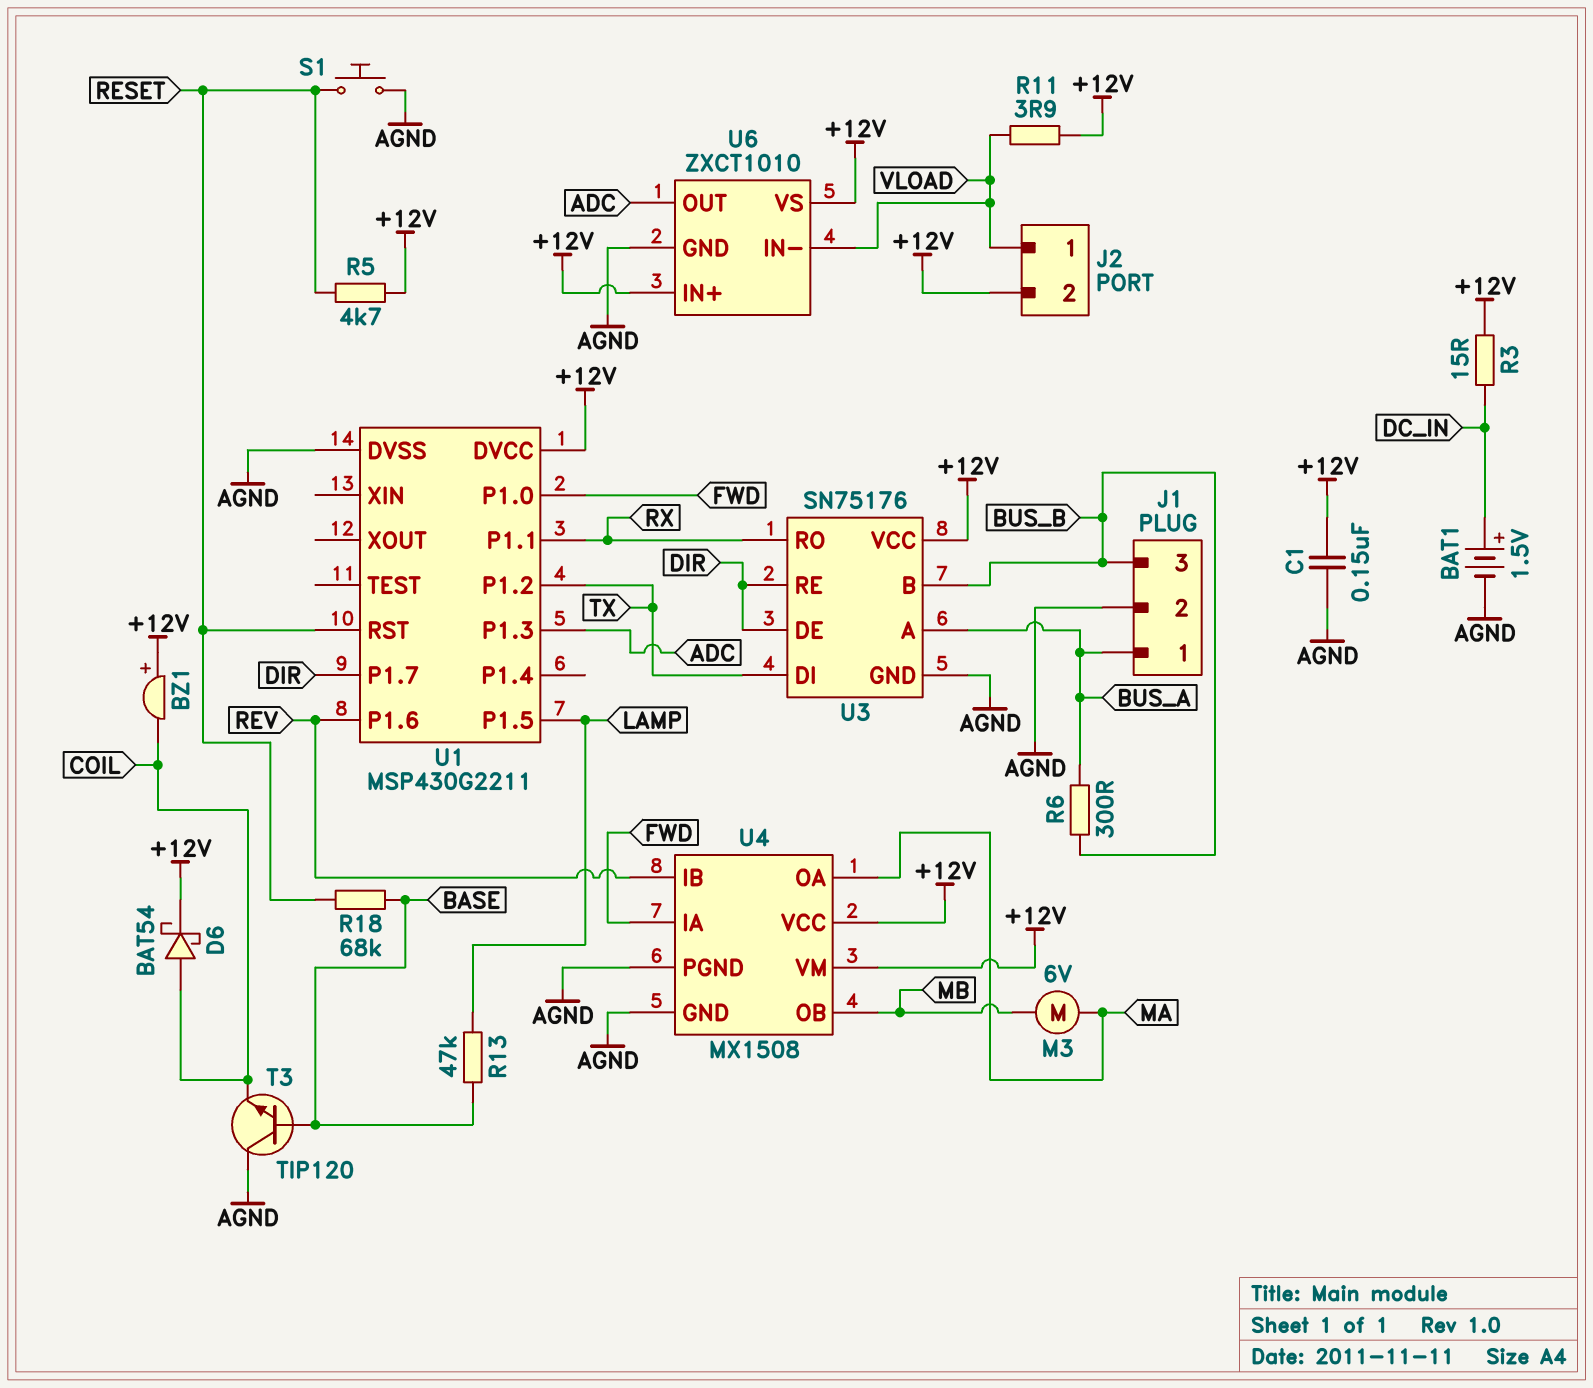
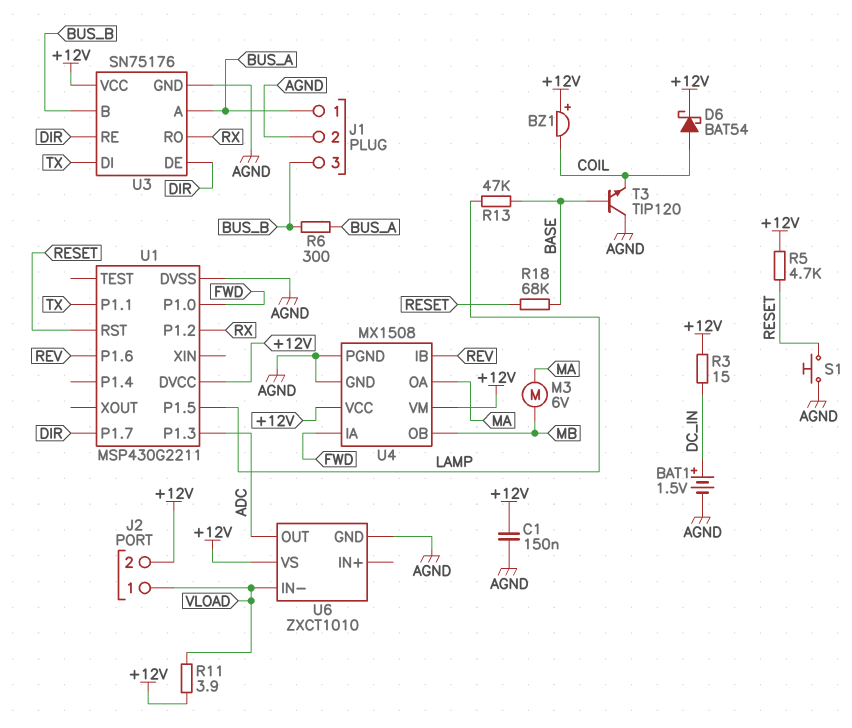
U1 pin P1.1: RX -> TX
U1 pin P1.2: TX -> RX
U6 pin IN+: +12V -> none

